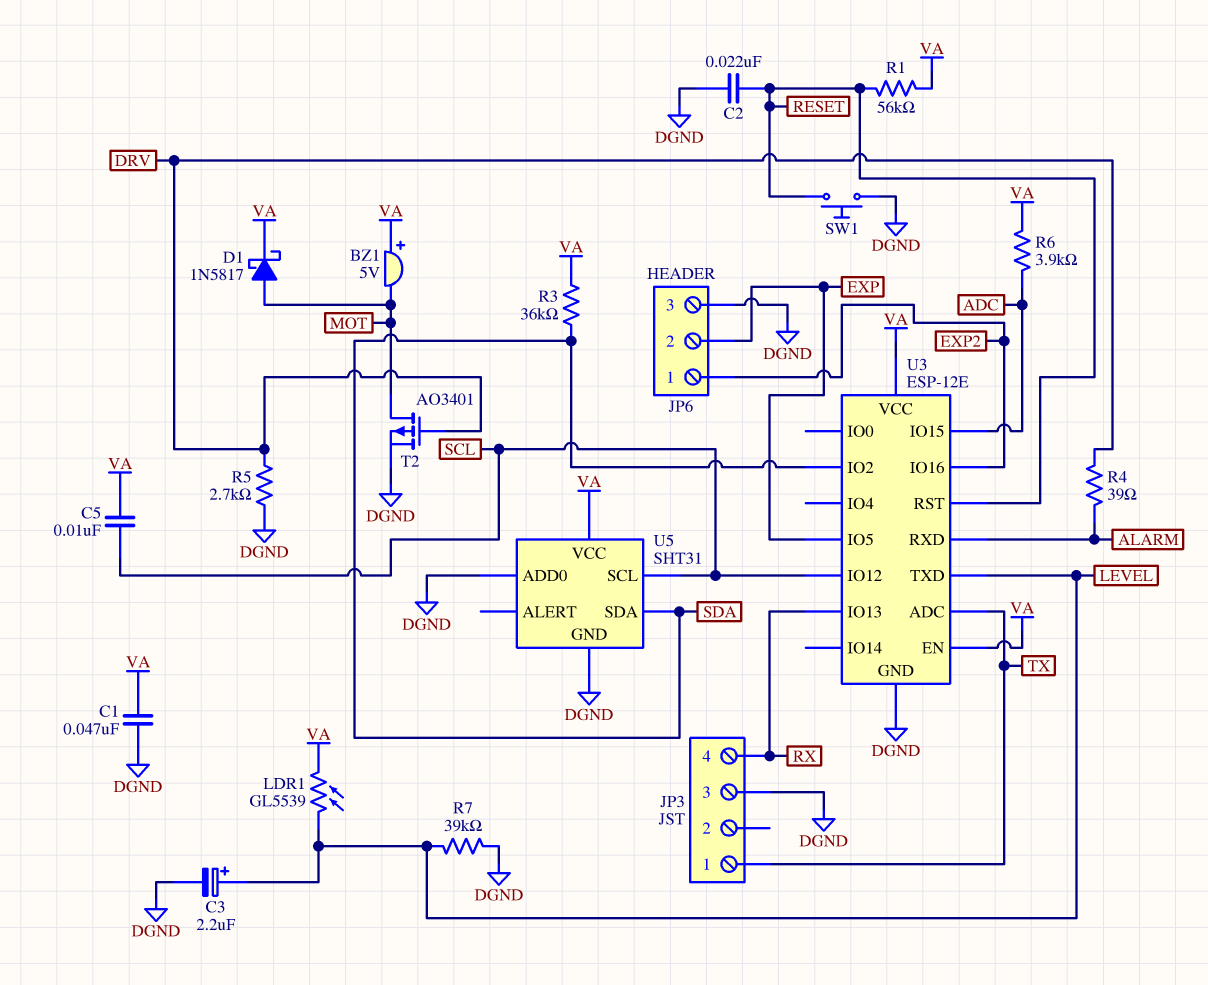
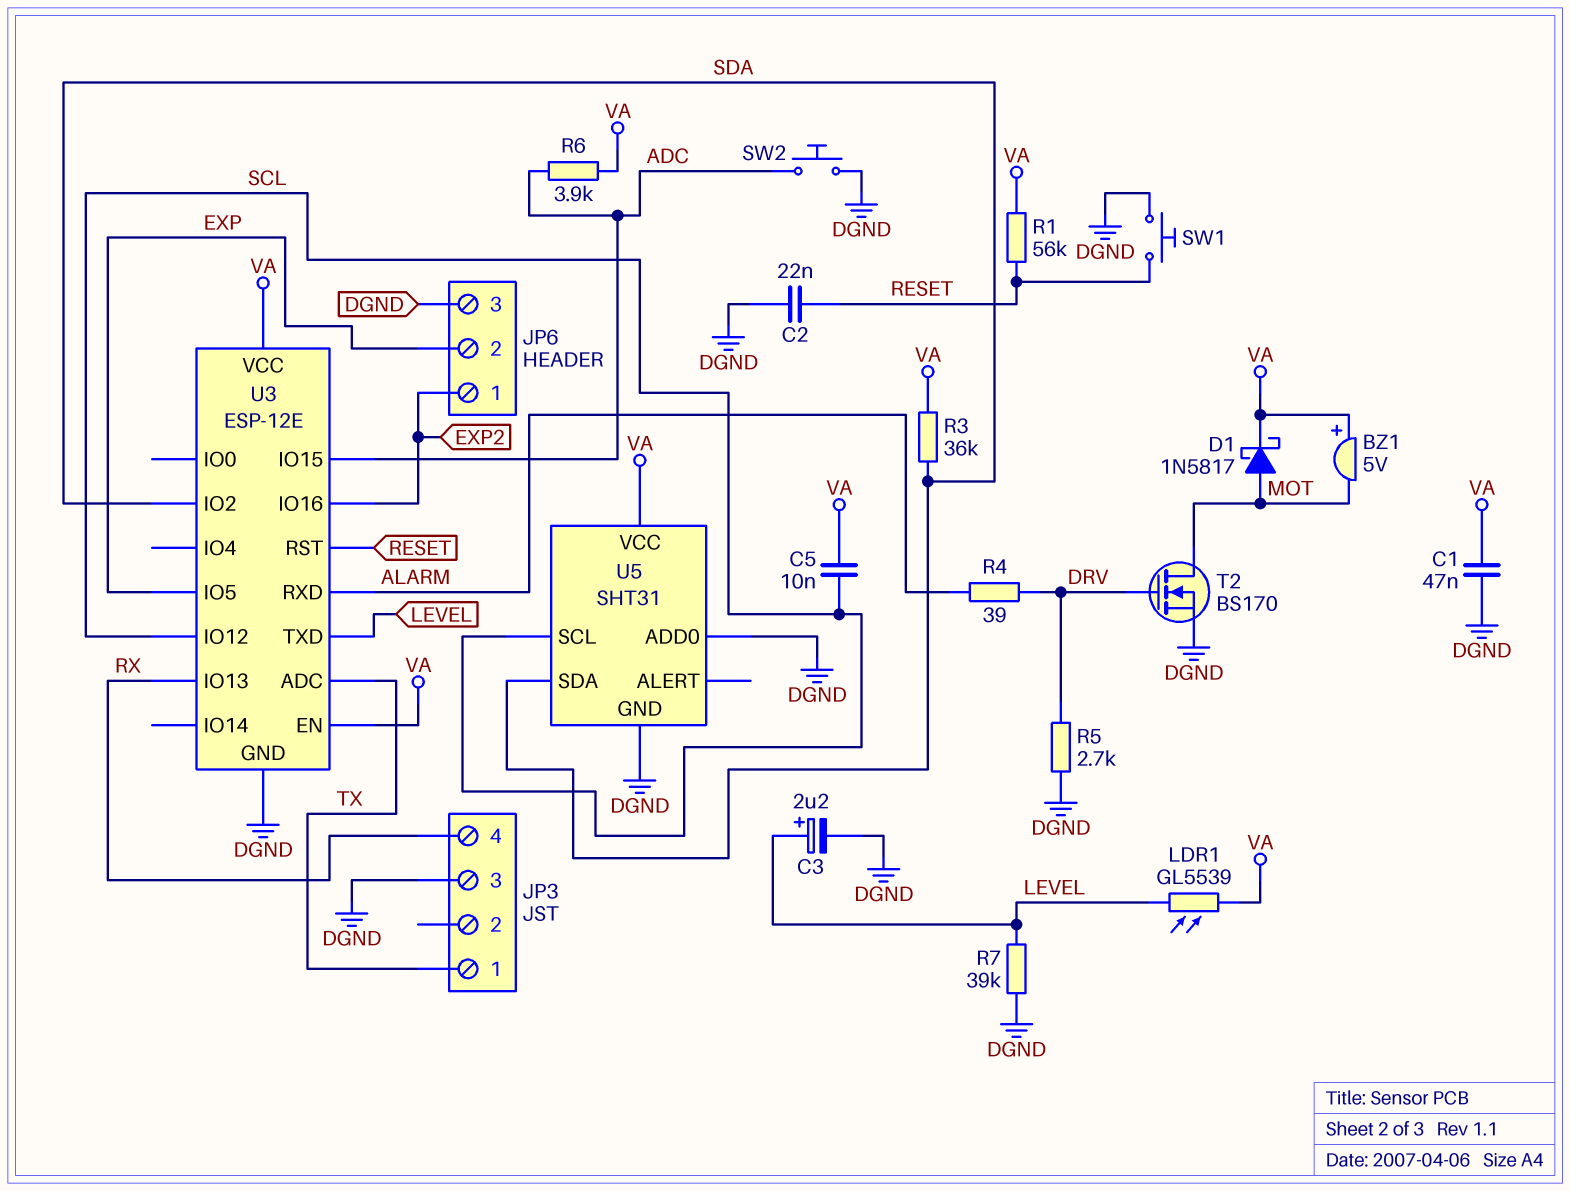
SW2: none -> button (ADC, DGND)
T2: PMOS AO3401 (G DRV, D MOT, S DGND) -> NMOS BS170 (G DRV, D MOT, S DGND)

